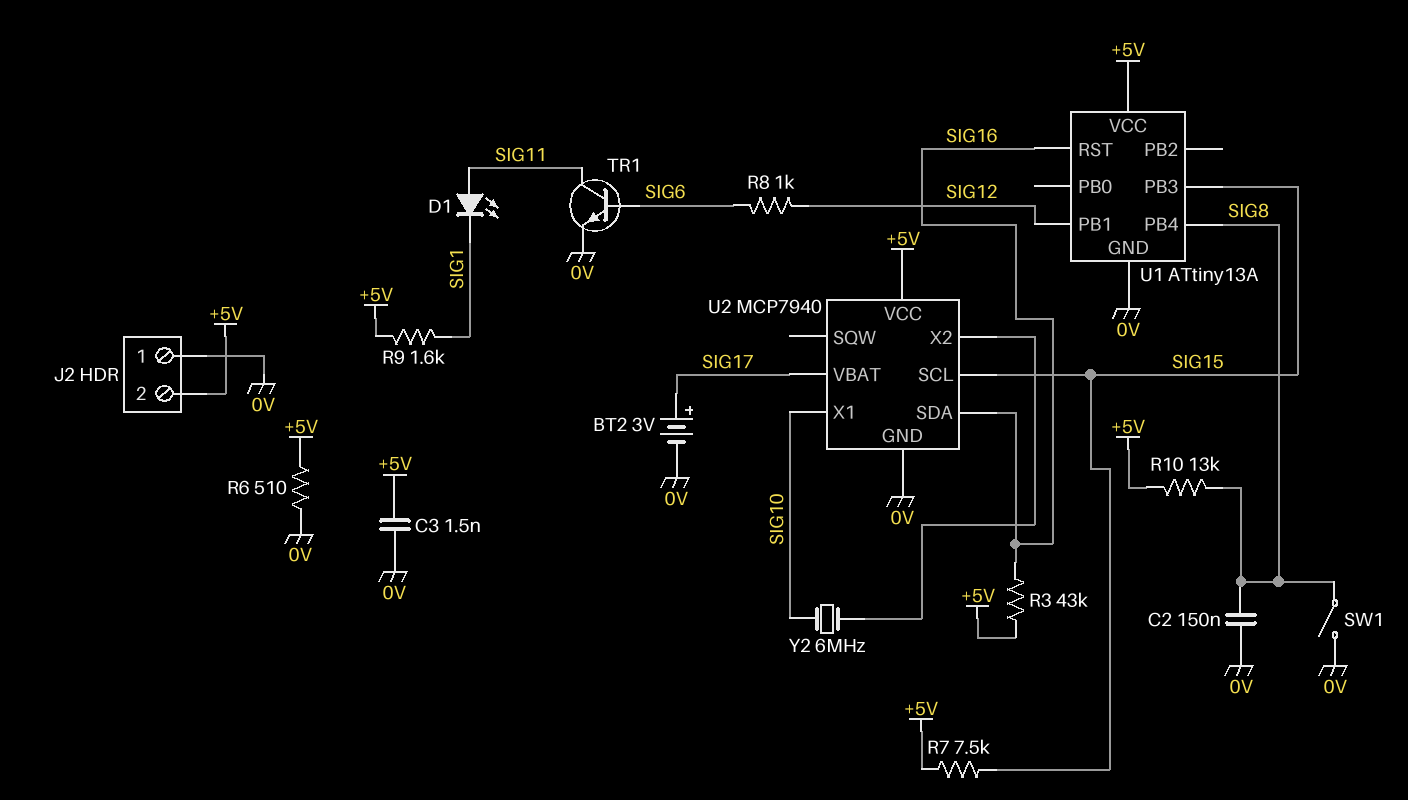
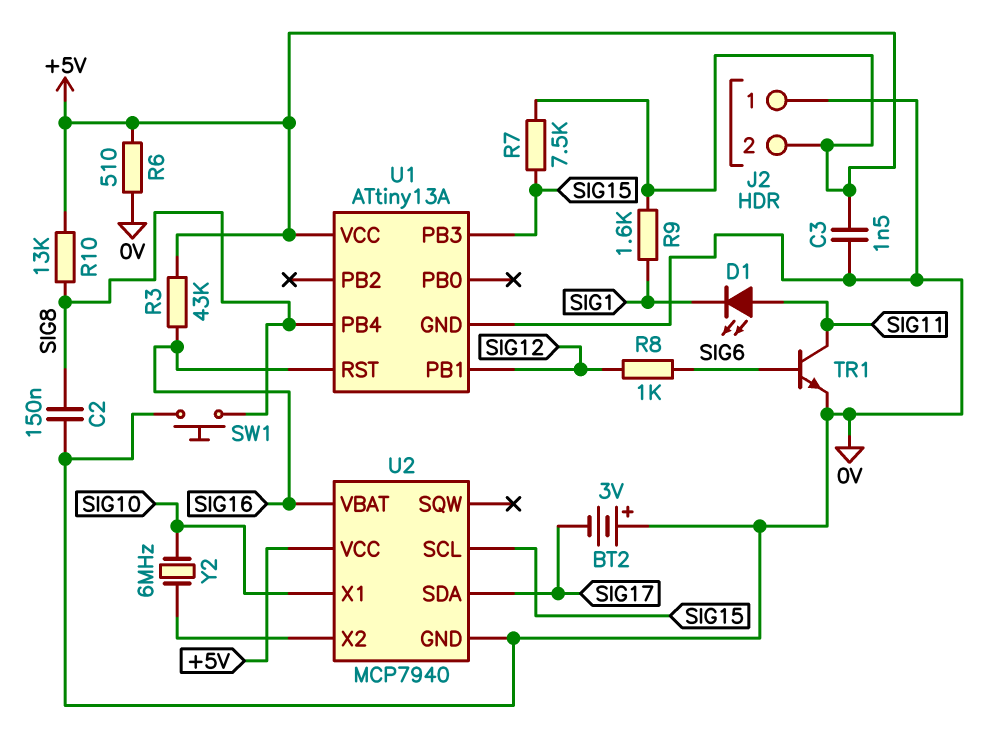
BT2: 3V (plus SIG17, minus 0V) -> 3V (plus 0V, minus SIG17)
SW1: switch (0V, SIG8) -> button (0V, SIG8)
U2 pin SDA: SIG16 -> SIG17
U2 pin VBAT: SIG17 -> SIG16

